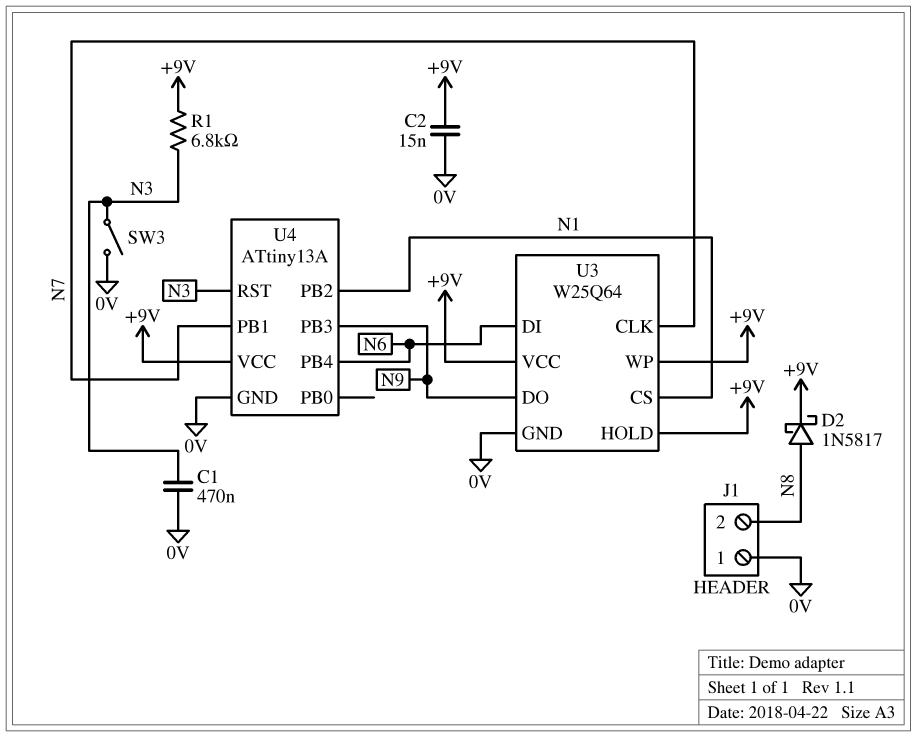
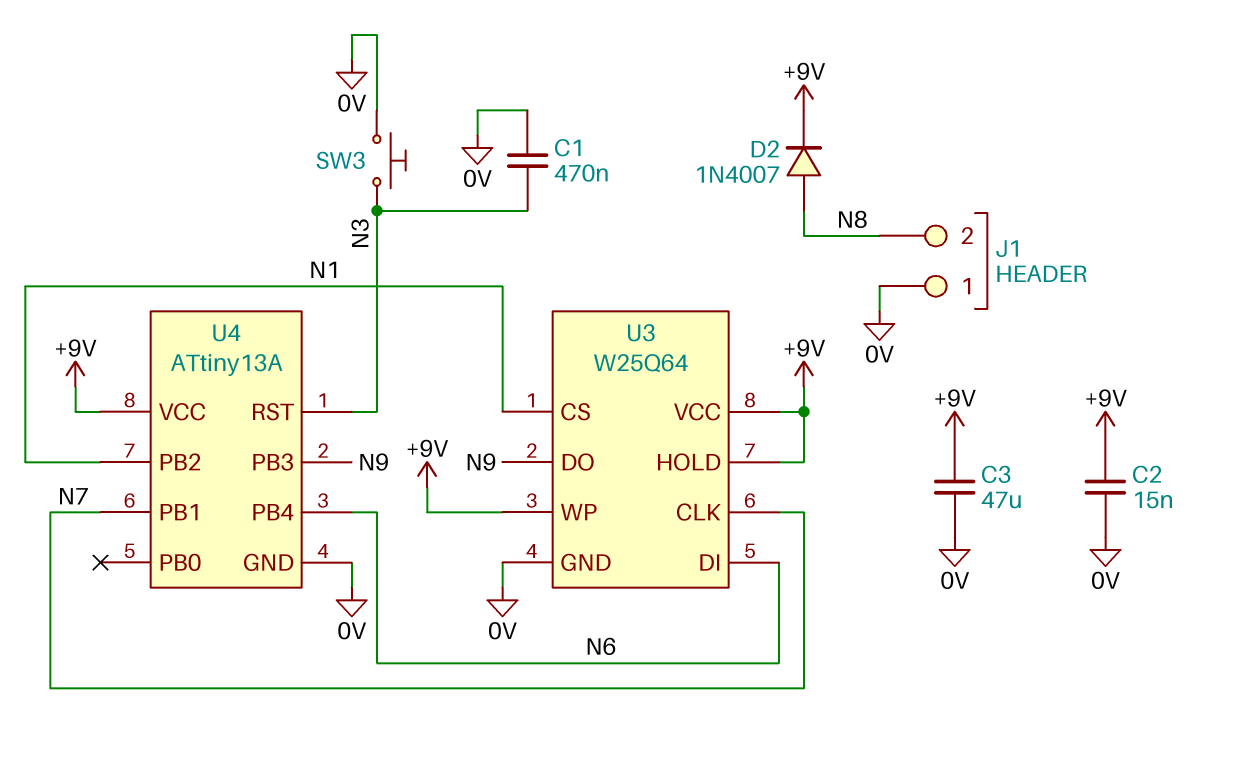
C3: none -> 47uF (+9V, 0V)
D2: schottky 1N5817 (A N8, K +9V) -> diode 1N4007 (A N8, K +9V)
R1: 6.8k (+9V, N3) -> none
SW3: switch (0V, N3) -> button (0V, N3)

